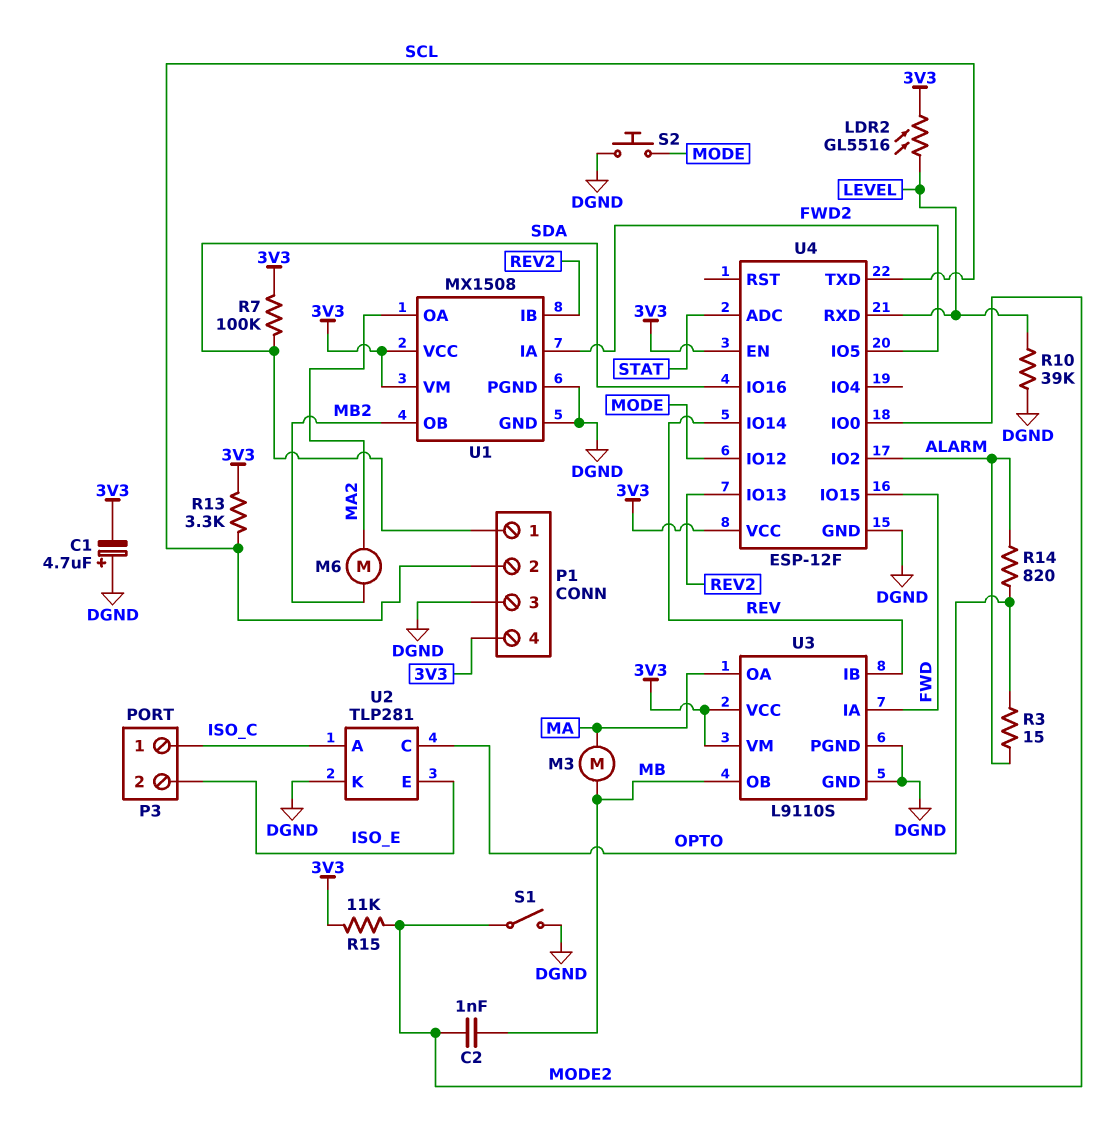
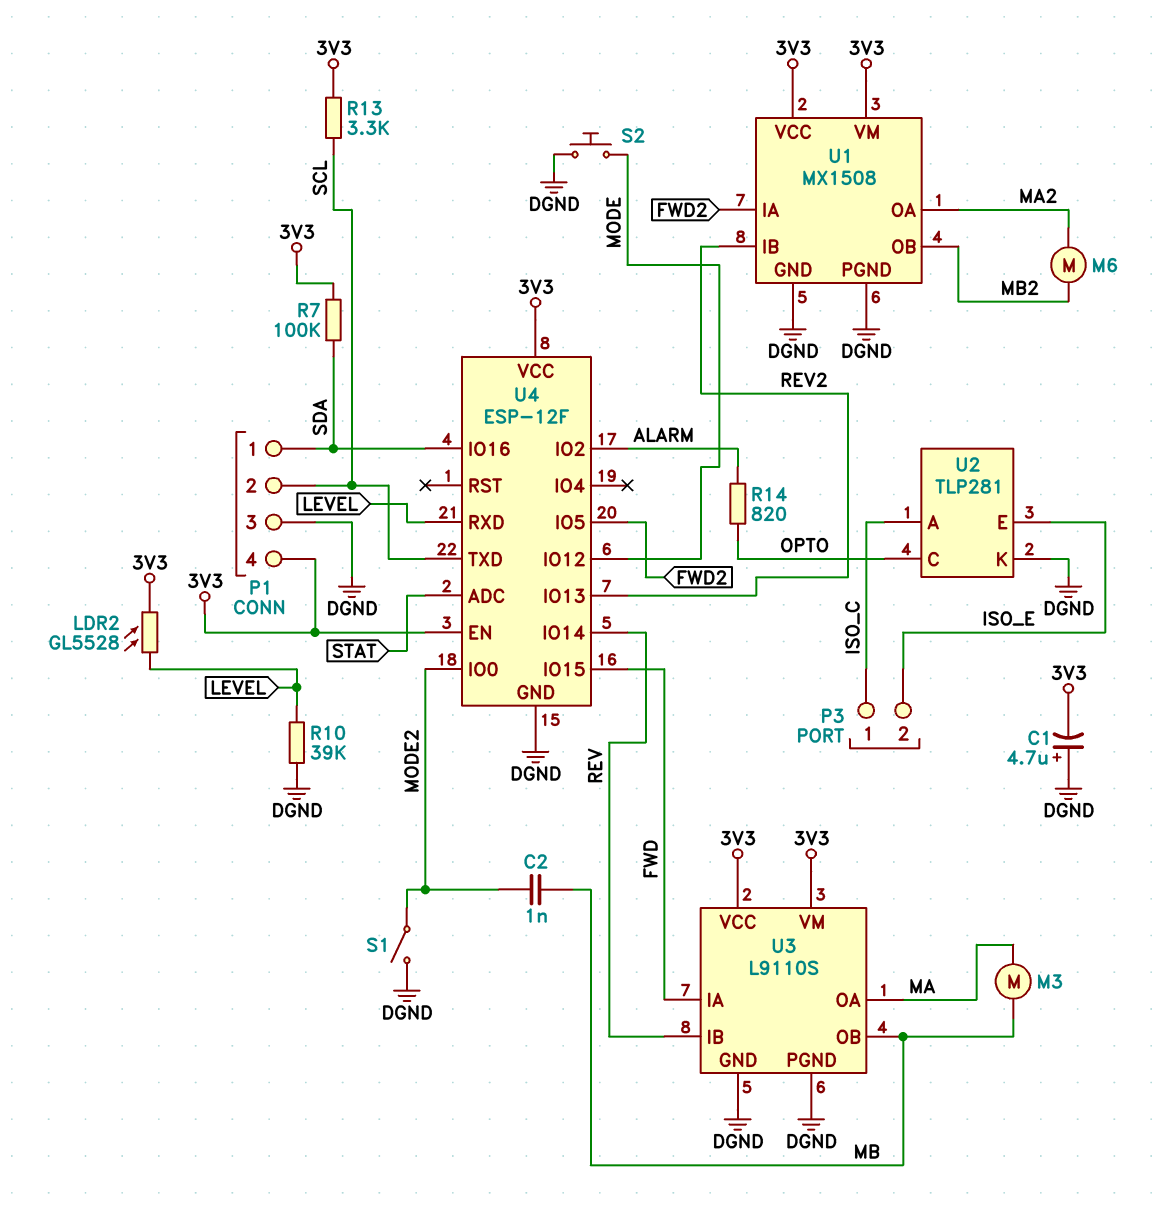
LDR2: GL5516 (3V3, LEVEL) -> GL5528 (3V3, LEVEL)
R3: 15 (ALARM, OPTO) -> none
R15: 11k (3V3, MODE2) -> none

